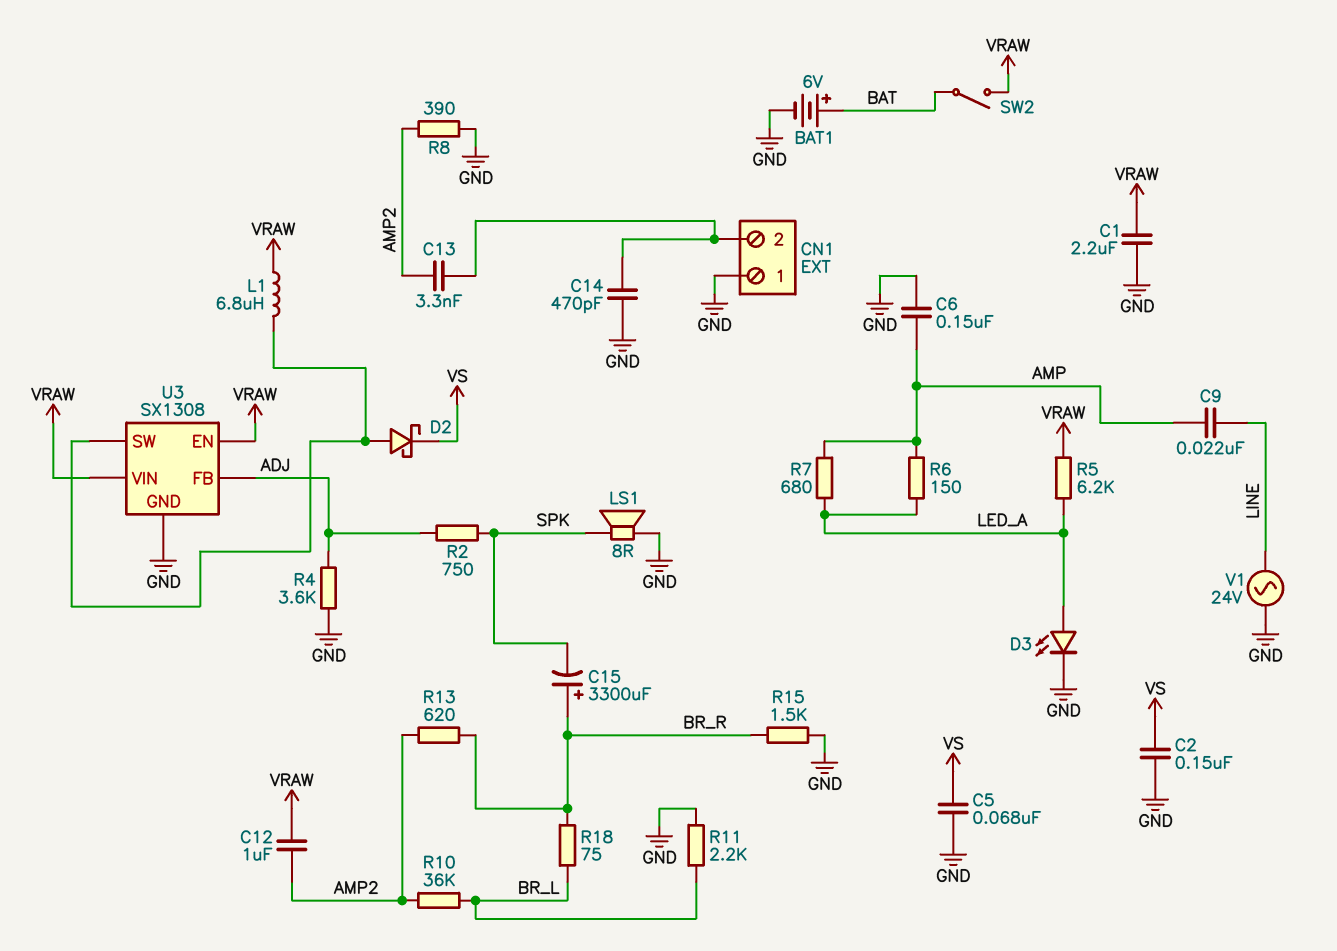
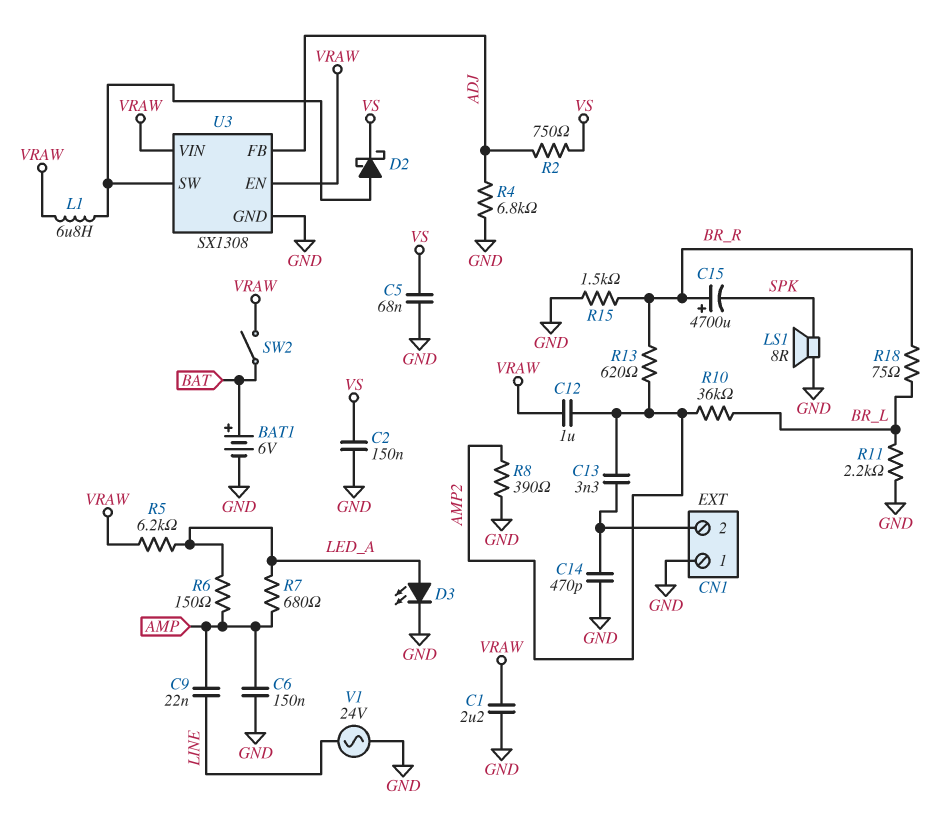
C15: 3300uF (plus BR_R, minus SPK) -> 4700uF (plus BR_R, minus SPK)
R2: 750 (ADJ, SPK) -> 750 (ADJ, VS)
R4: 3.6k (ADJ, GND) -> 6.8k (ADJ, GND)

